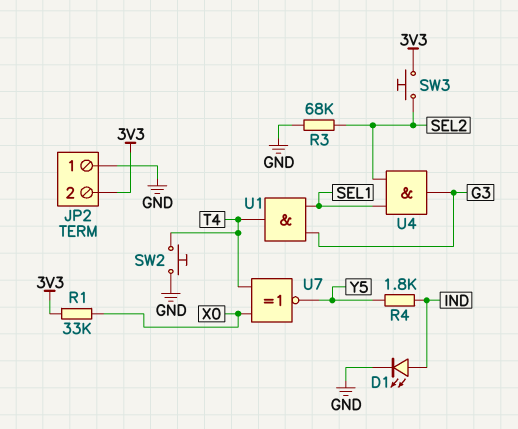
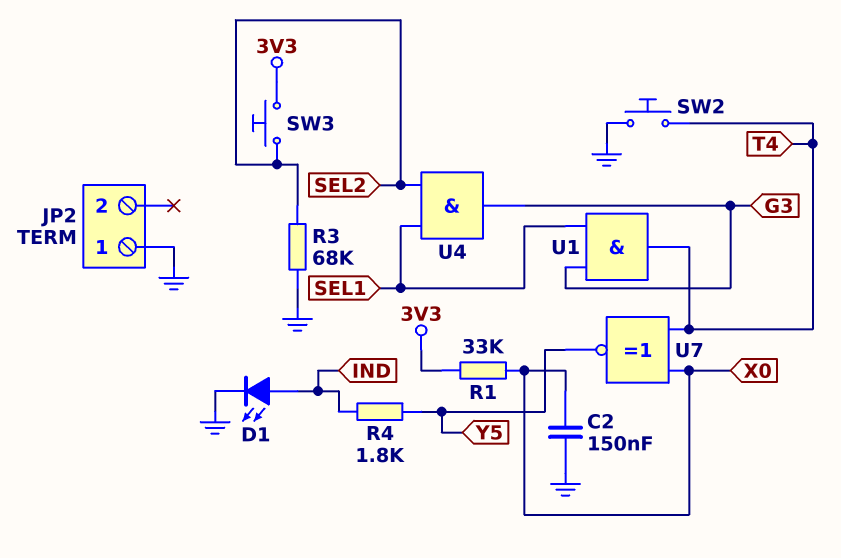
C2: none -> 150nF (GND, X0)
JP2 pin 2: 3V3 -> none

